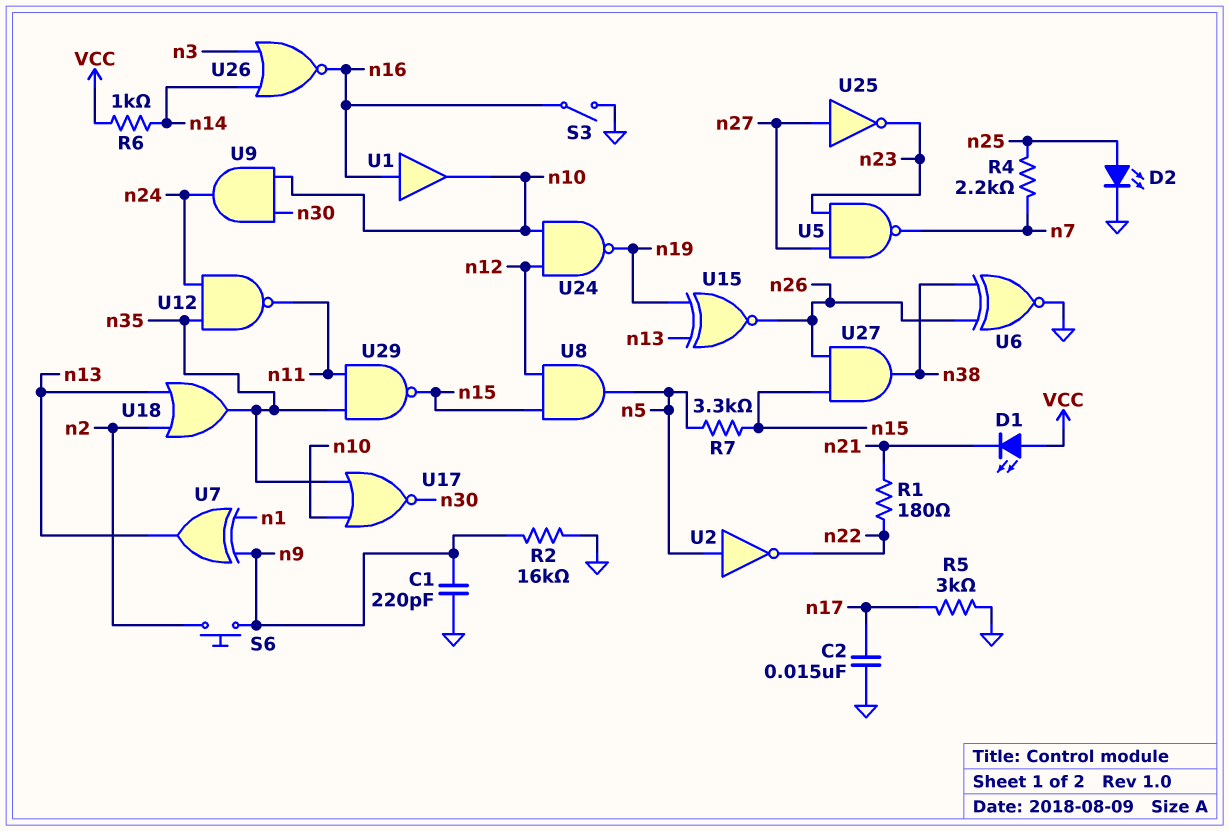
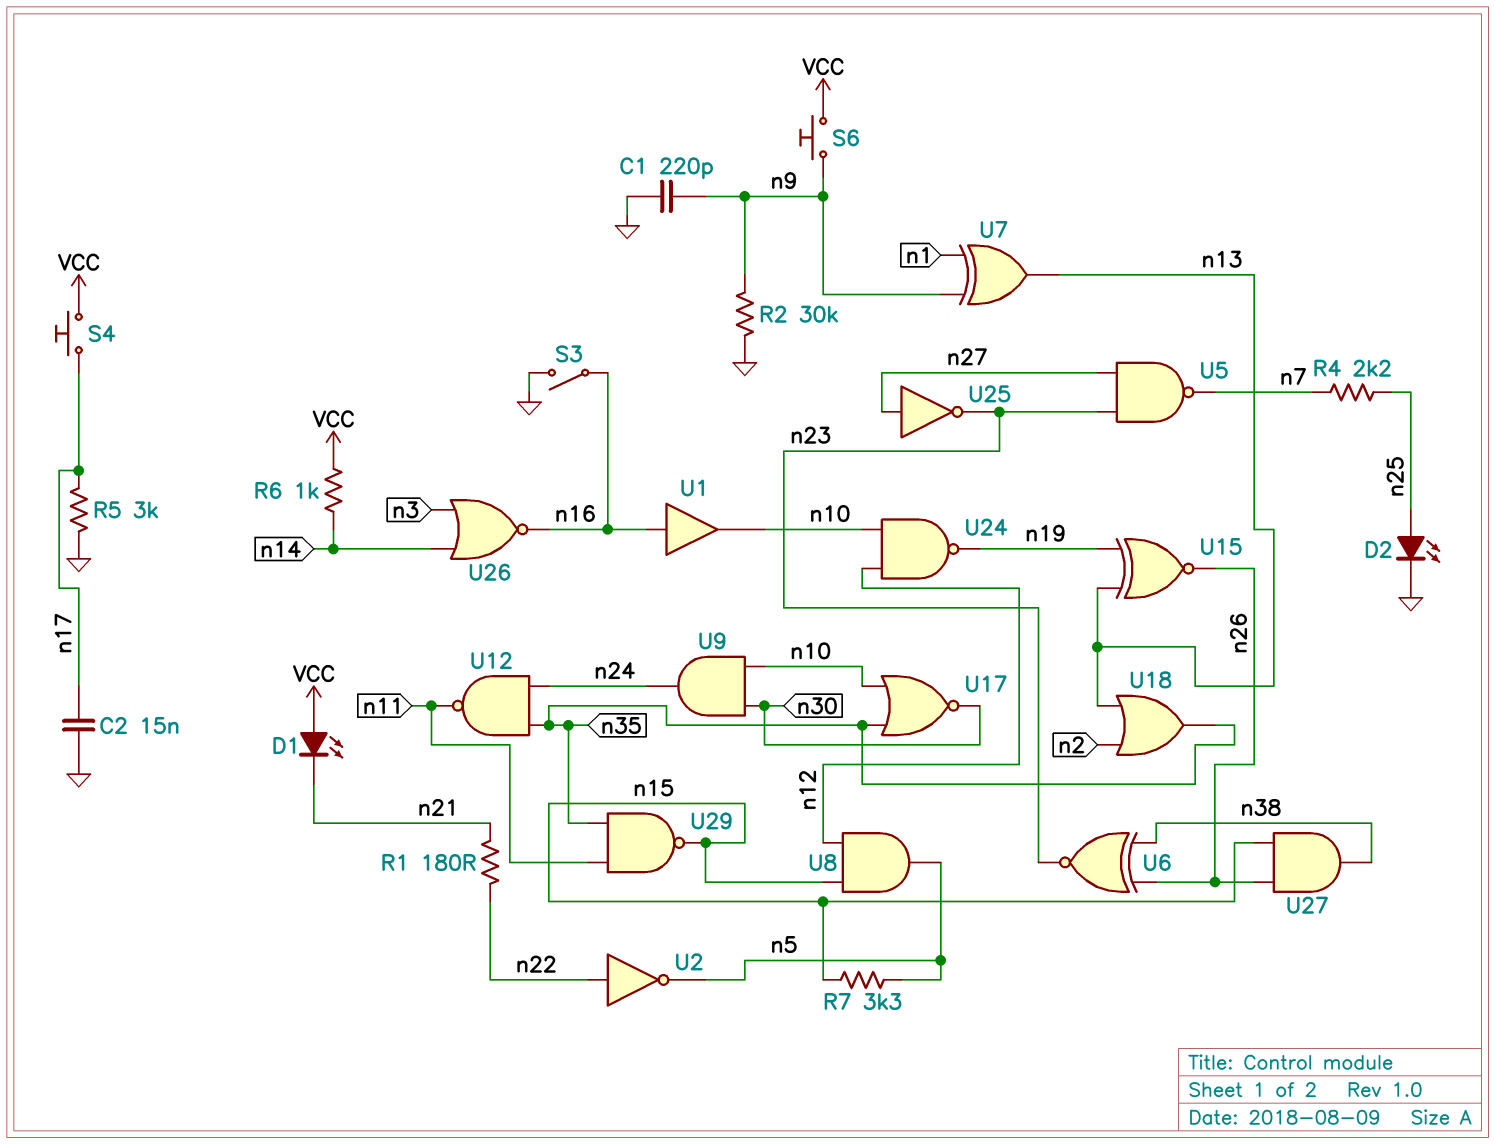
R2: 16k (GND, n9) -> 30k (GND, n9)
S4: none -> button (VCC, n17)
S6: button (n2, n9) -> button (VCC, n9)
U2: NOT (in n5, out n22) -> NOT (in n22, out n5)
U6: XNOR (in n26, in n38, out GND) -> XNOR (in n26, in n38, out n23)

